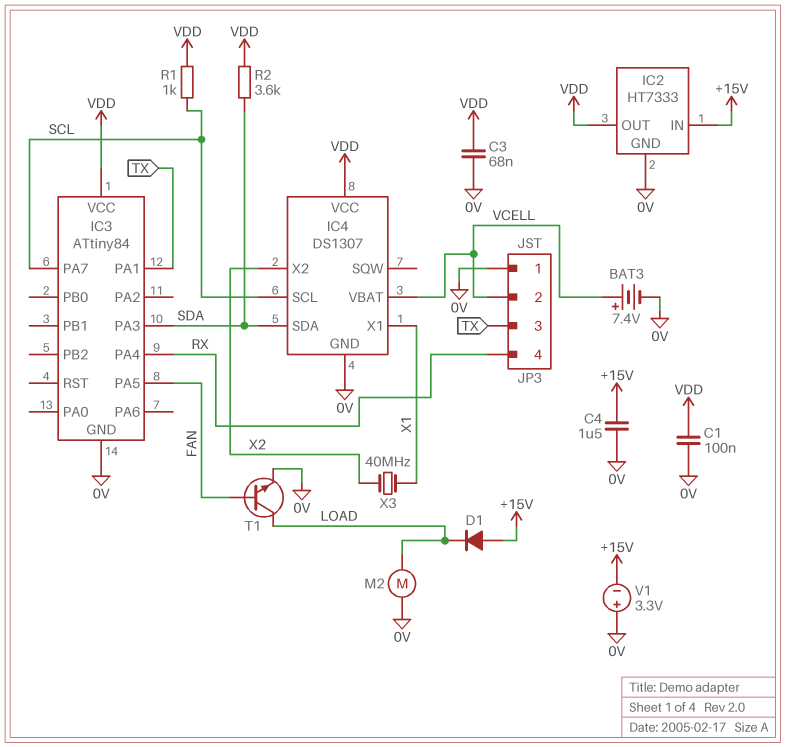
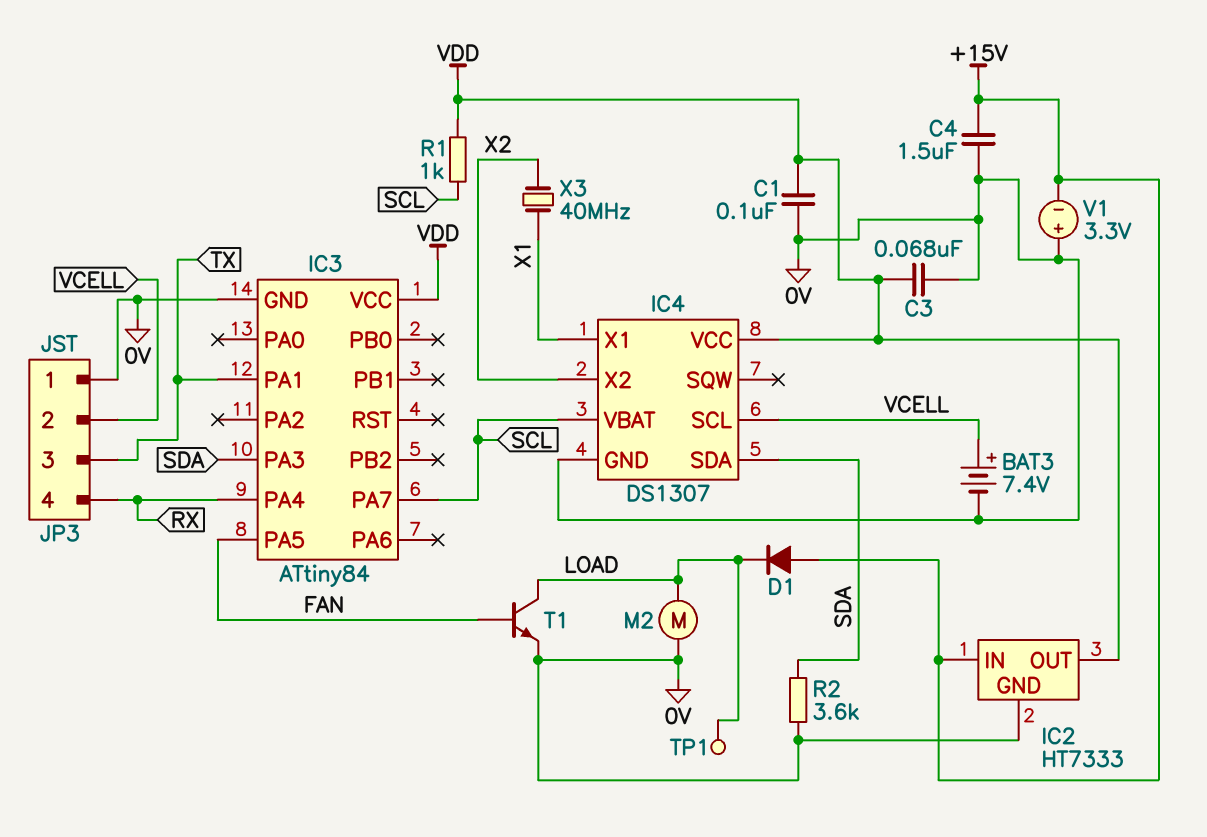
IC4 pin SCL: SCL -> VCELL
IC4 pin VBAT: VCELL -> SCL
R2: 3.6k (SDA, VDD) -> 3.6k (0V, SDA)
TP1: none -> test point (LOAD)

